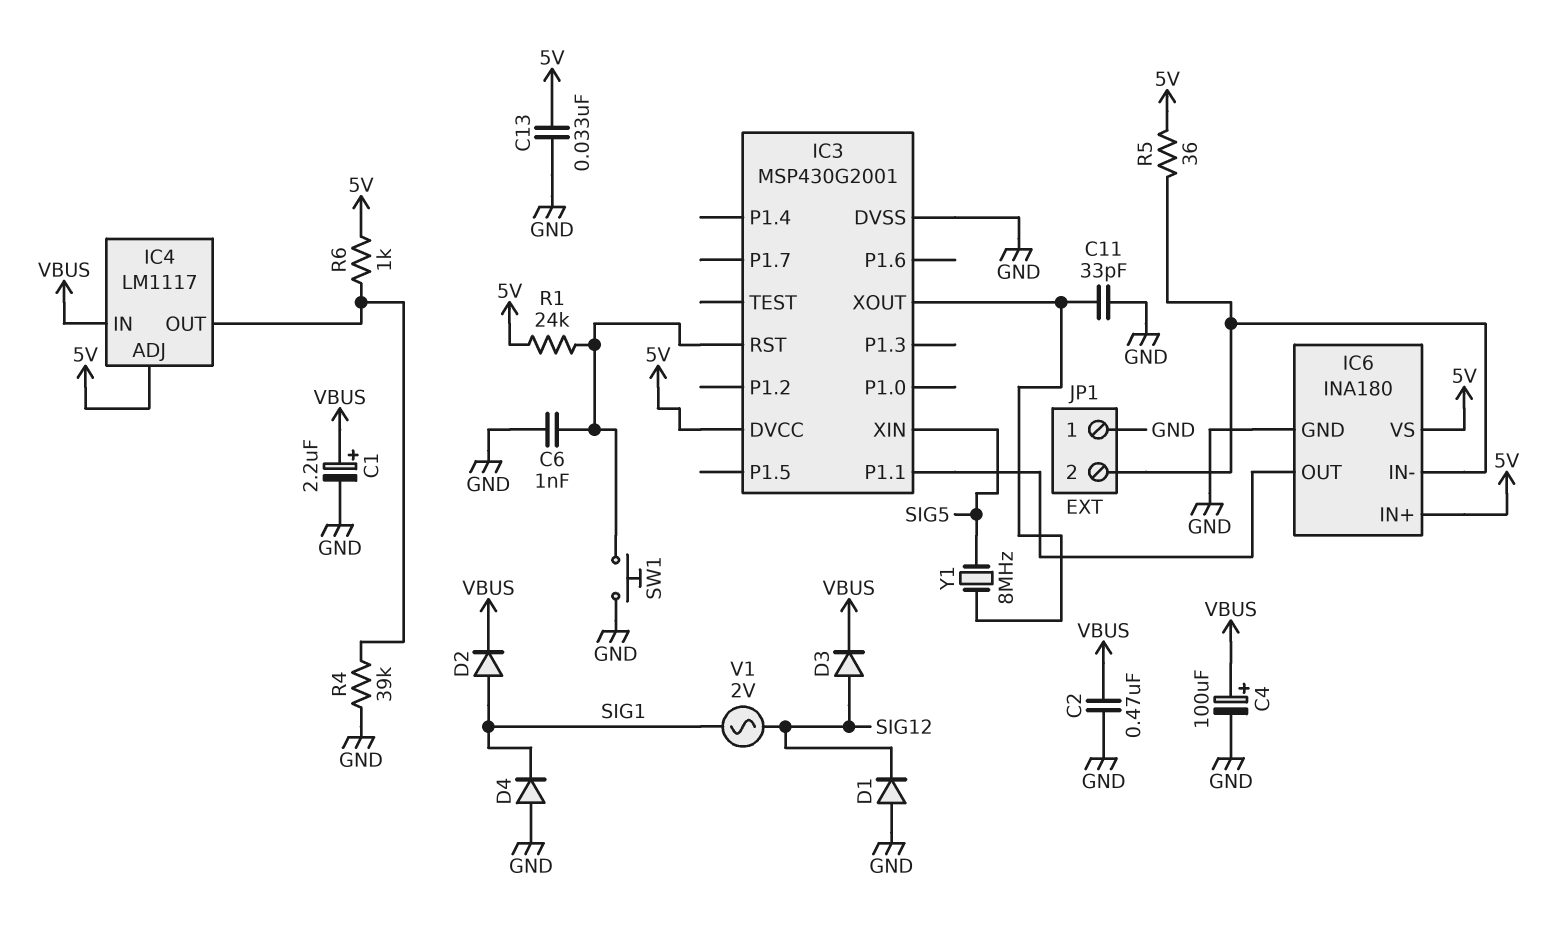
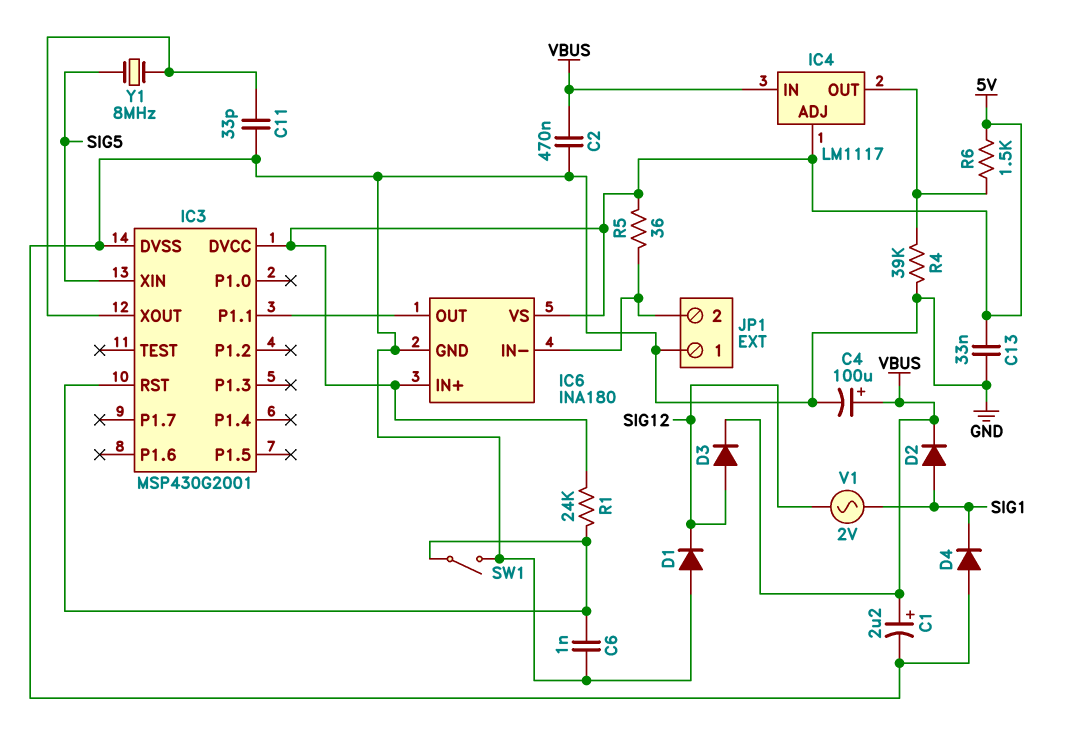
R6: 1k (5V, IC4/OUT) -> 1.5k (5V, IC4/OUT)
SW1: button (GND, IC3/RST) -> switch (GND, IC3/RST)

